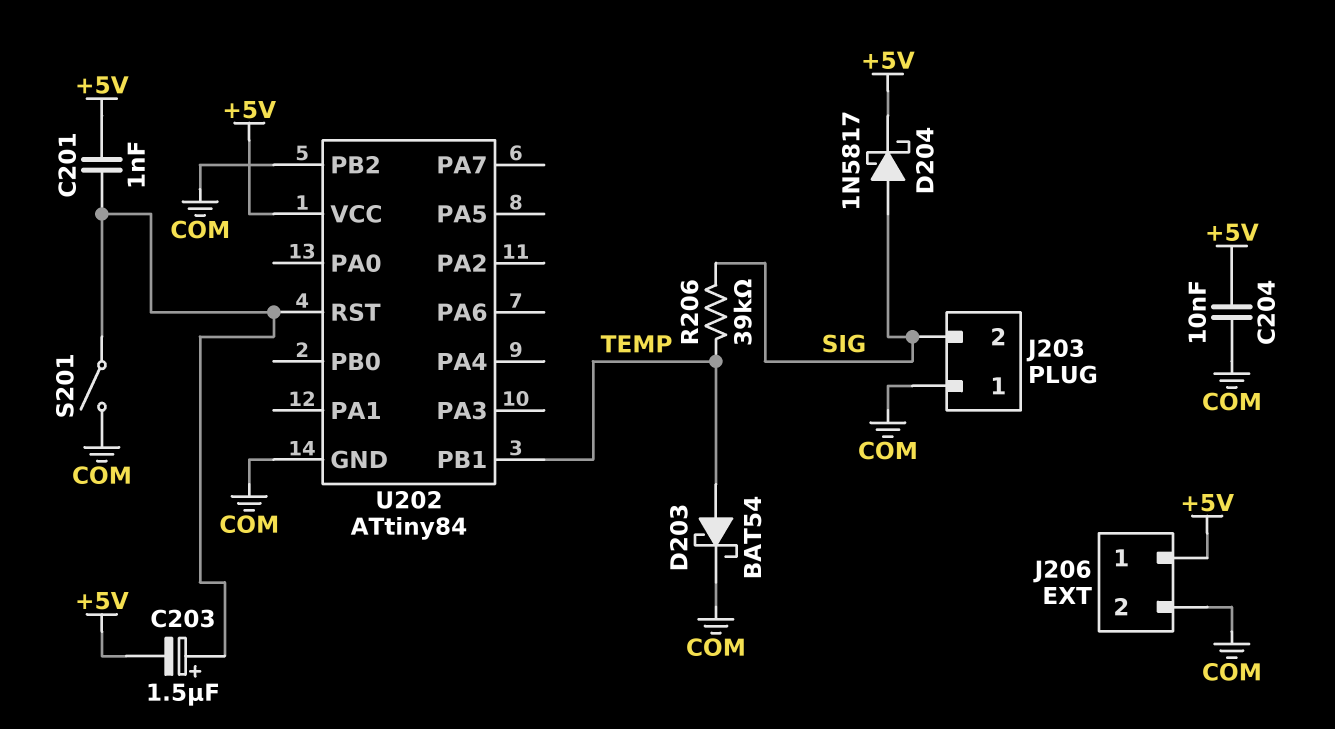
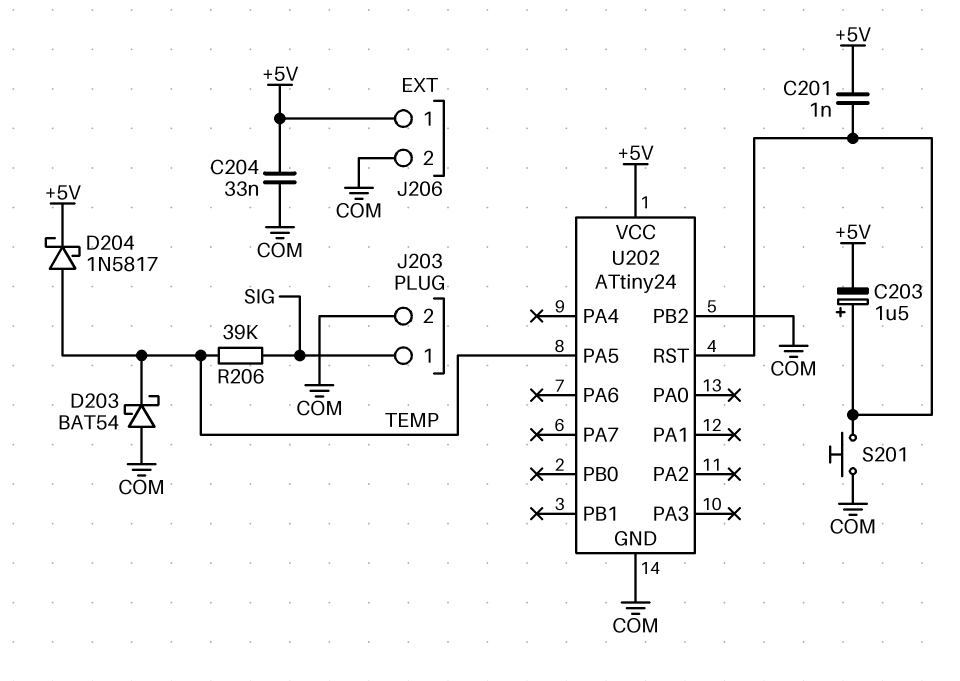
C204: 10nF (+5V, COM) -> 33nF (+5V, COM)
D203: schottky BAT54 (A TEMP, K COM) -> schottky BAT54 (A COM, K TEMP)
D204: schottky 1N5817 (A SIG, K +5V) -> schottky 1N5817 (A TEMP, K +5V)
J203 pin 1: COM -> SIG
J203 pin 2: SIG -> COM
S201: switch (COM, U202/RST) -> button (COM, U202/RST)
U202: ATtiny84 -> ATtiny24
U202 pin PA5: none -> TEMP
U202 pin PB1: TEMP -> none

